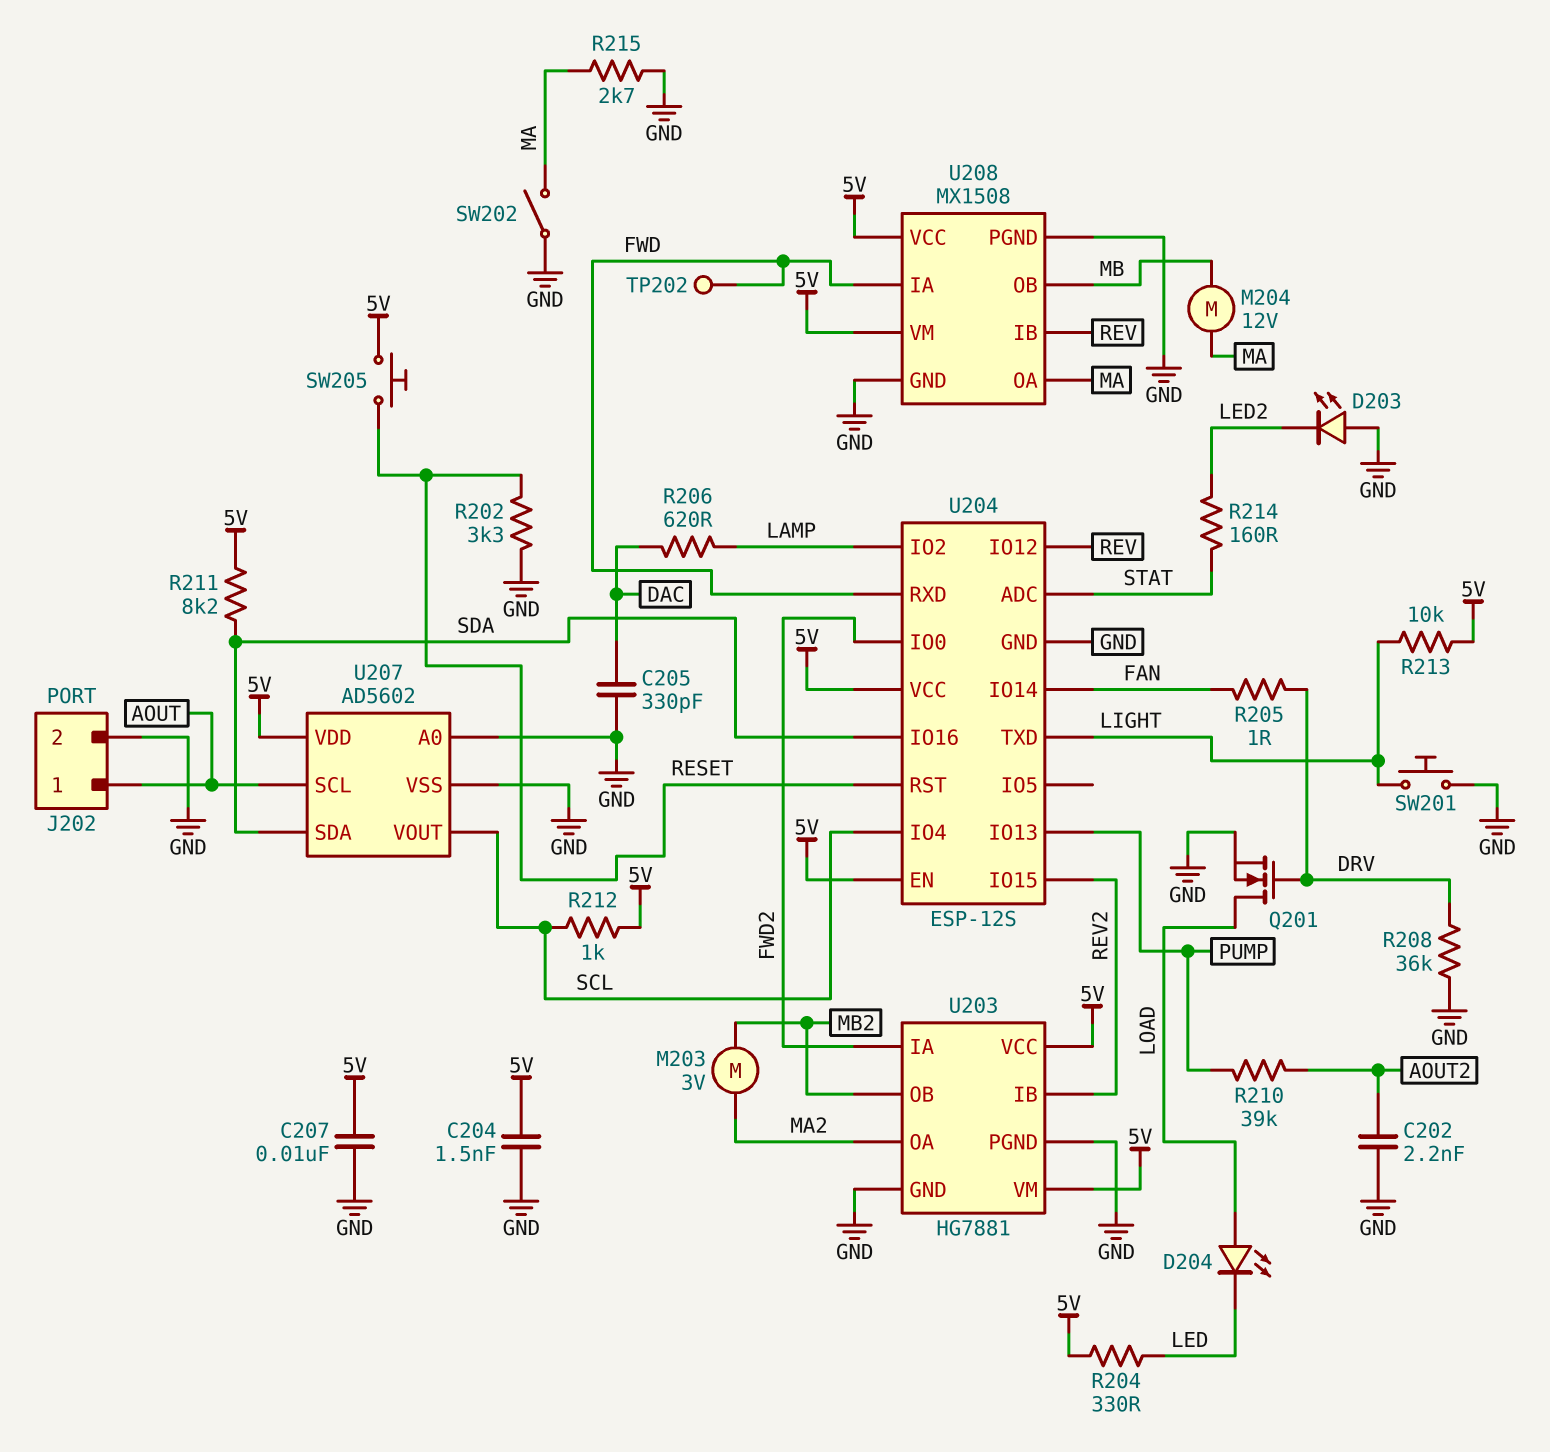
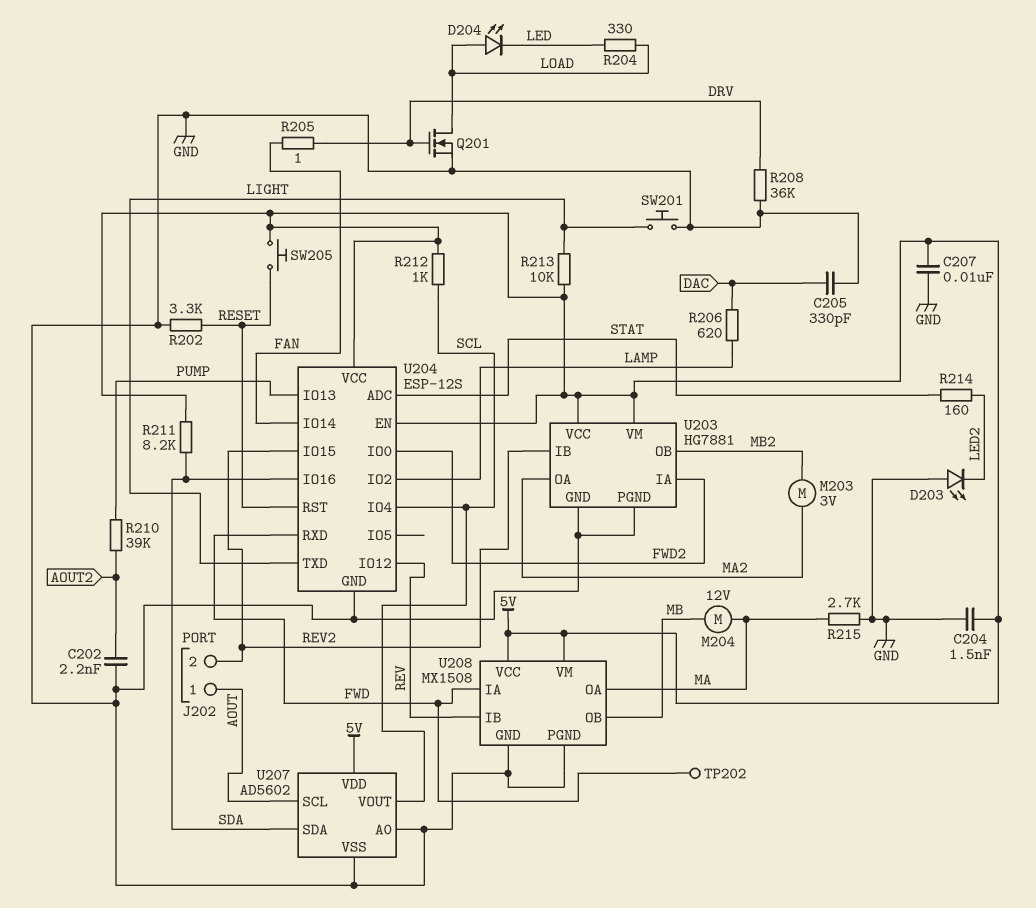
J202 pin 2: GND -> REV2
R204: 330 (5V, LED) -> 330 (LED, LOAD)
SW202: switch (GND, MA) -> none

